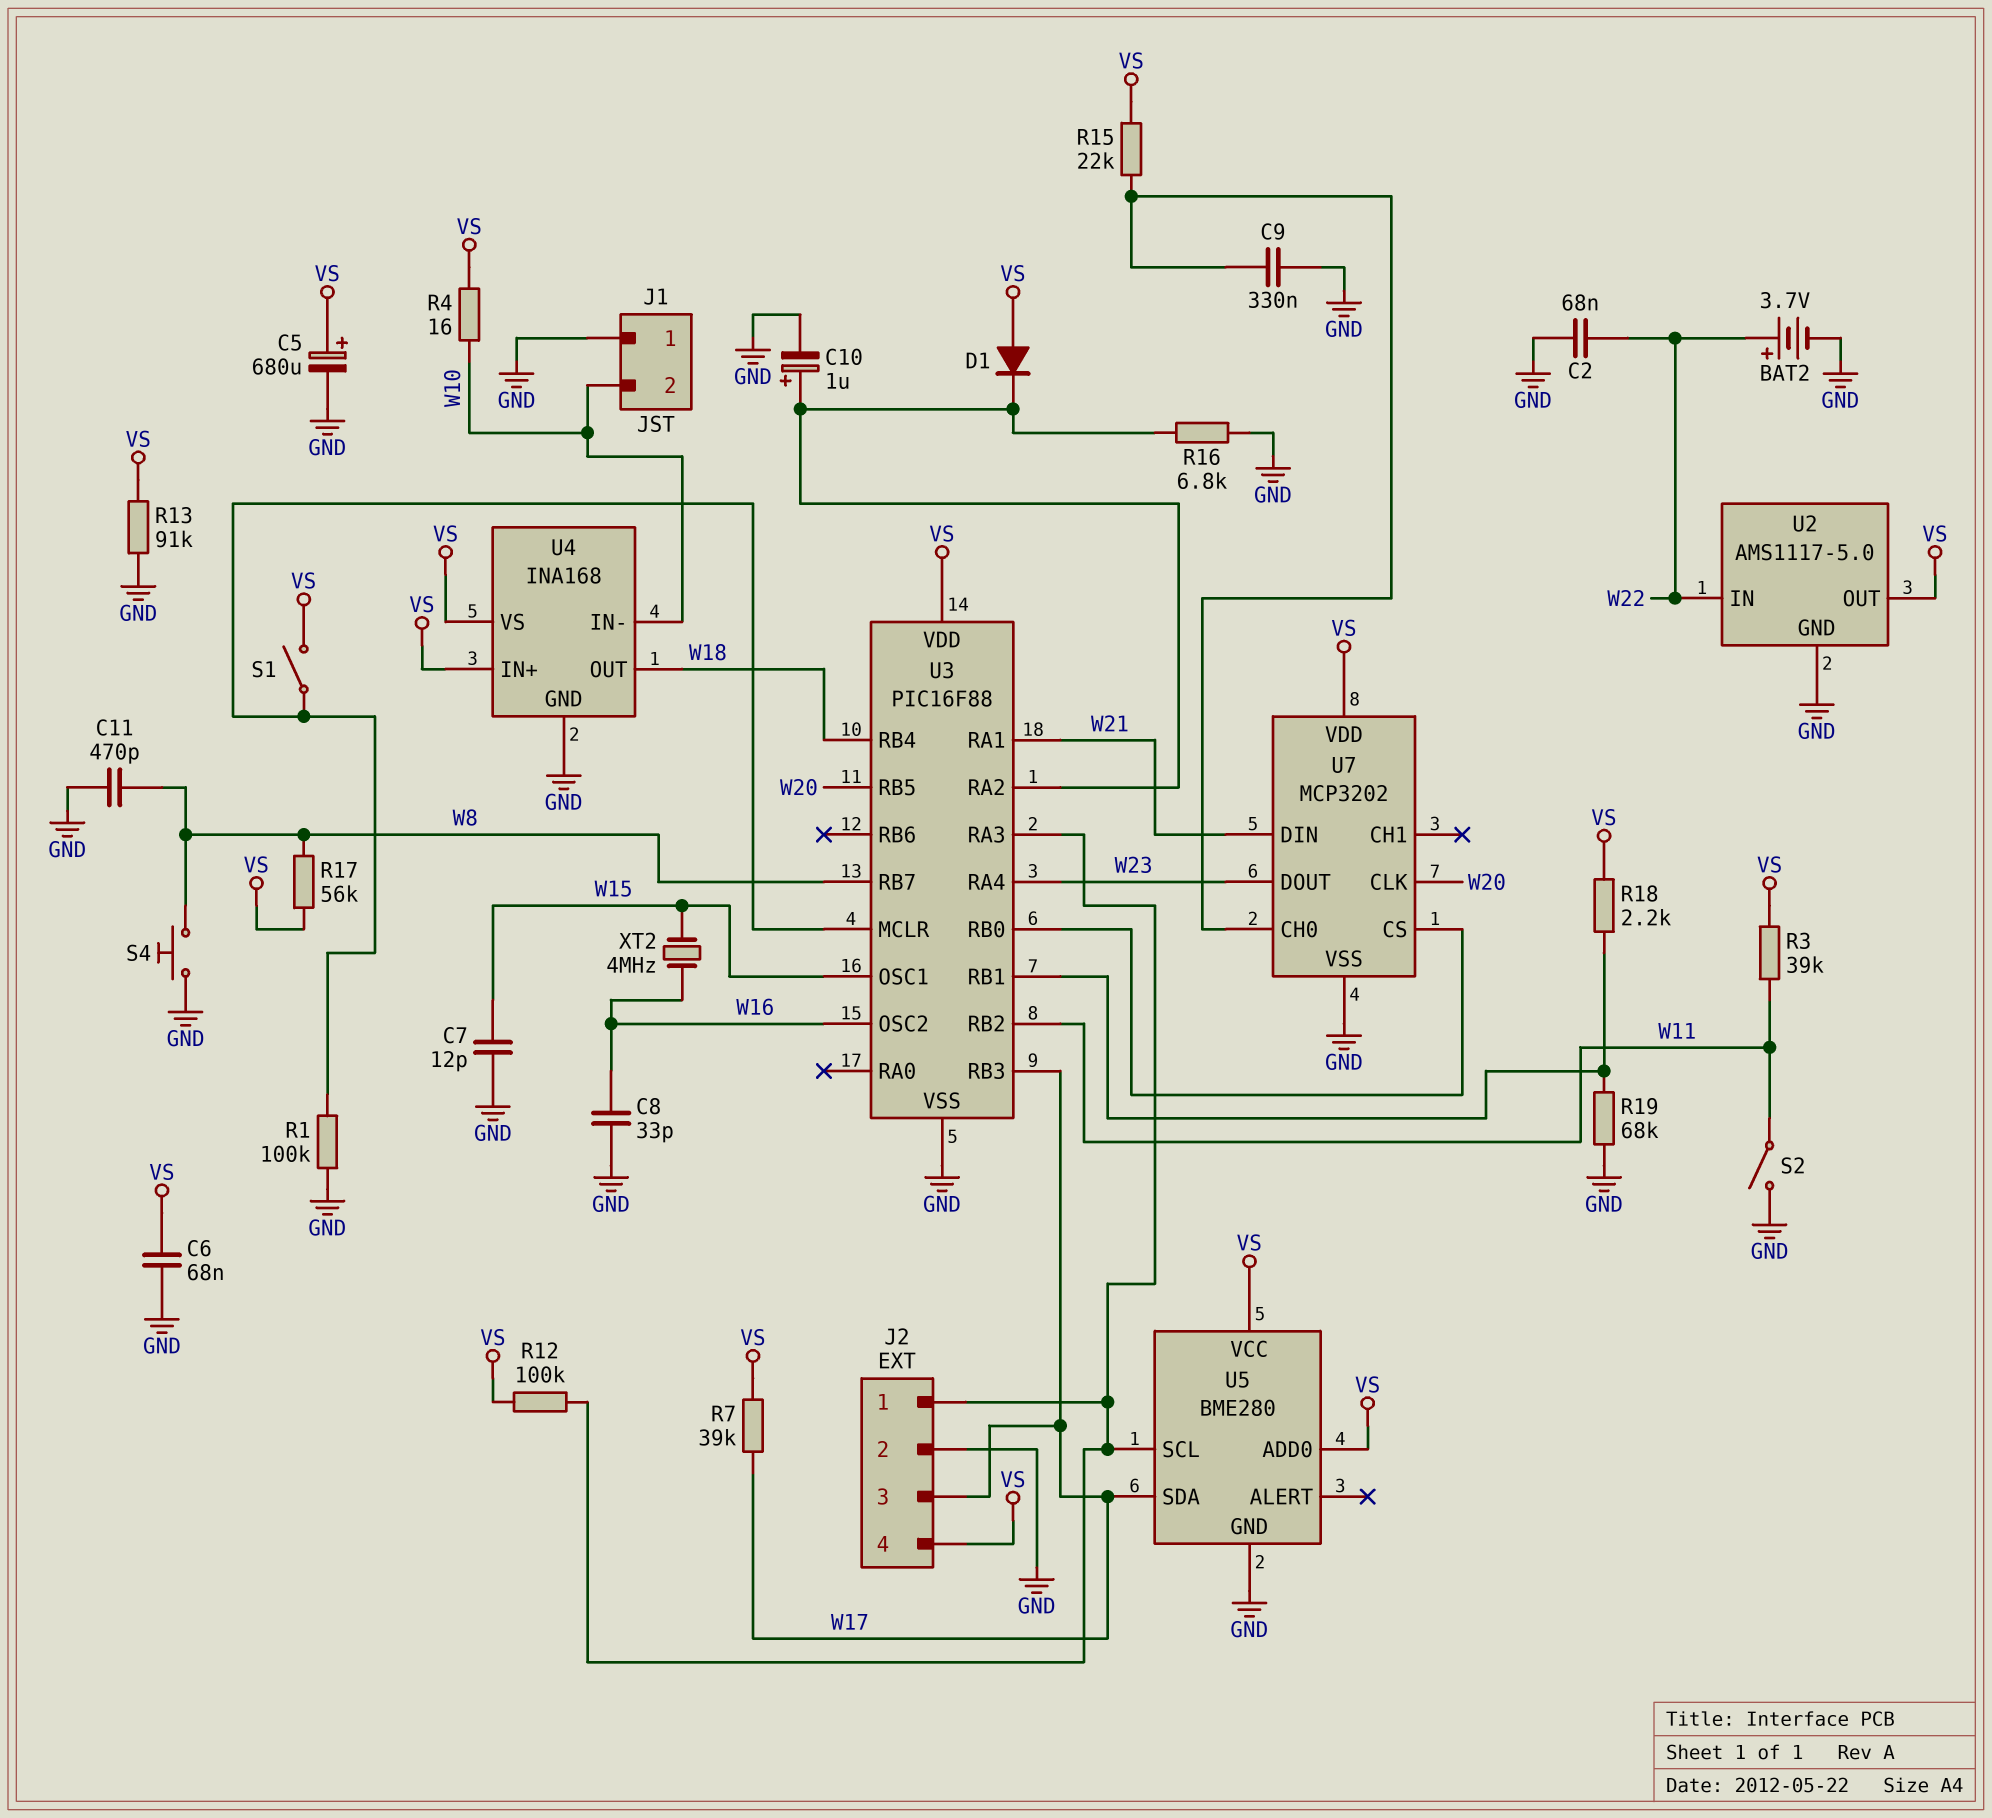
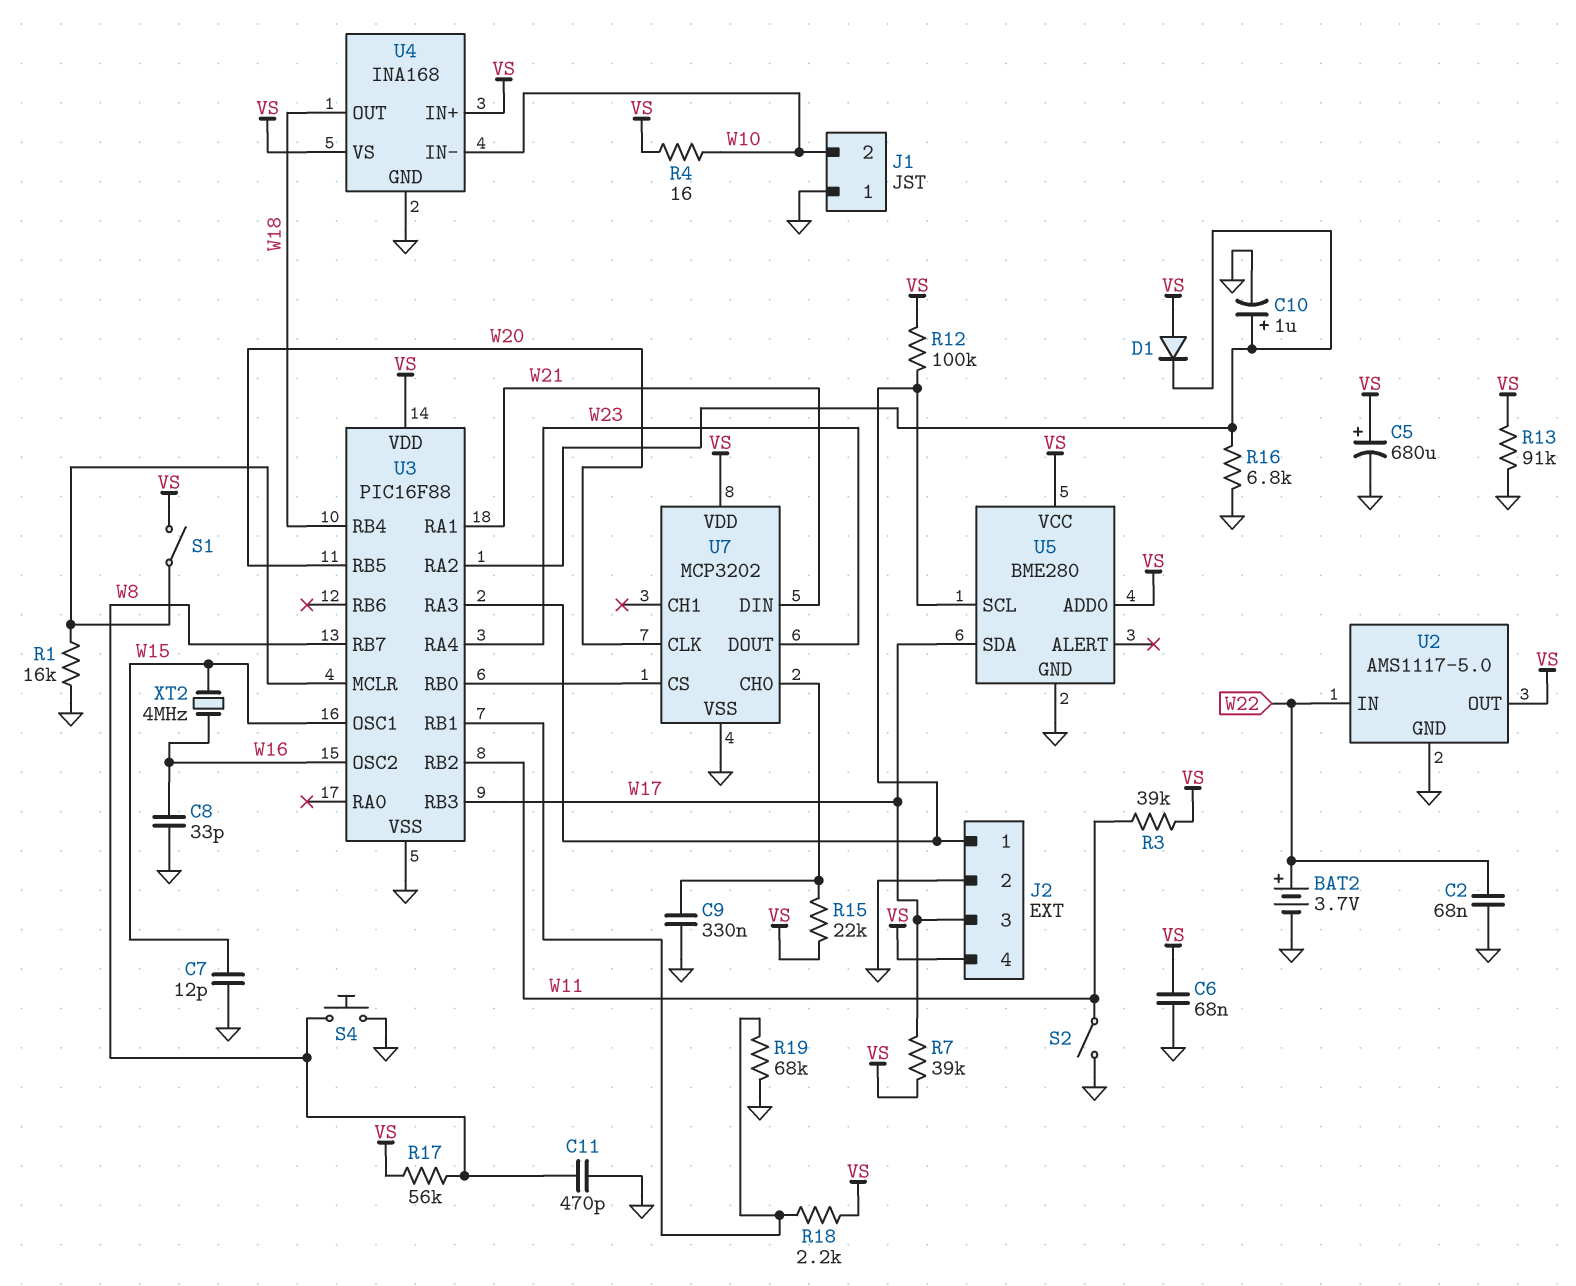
R1: 100k (GND, U3/MCLR) -> 16k (GND, U3/MCLR)

